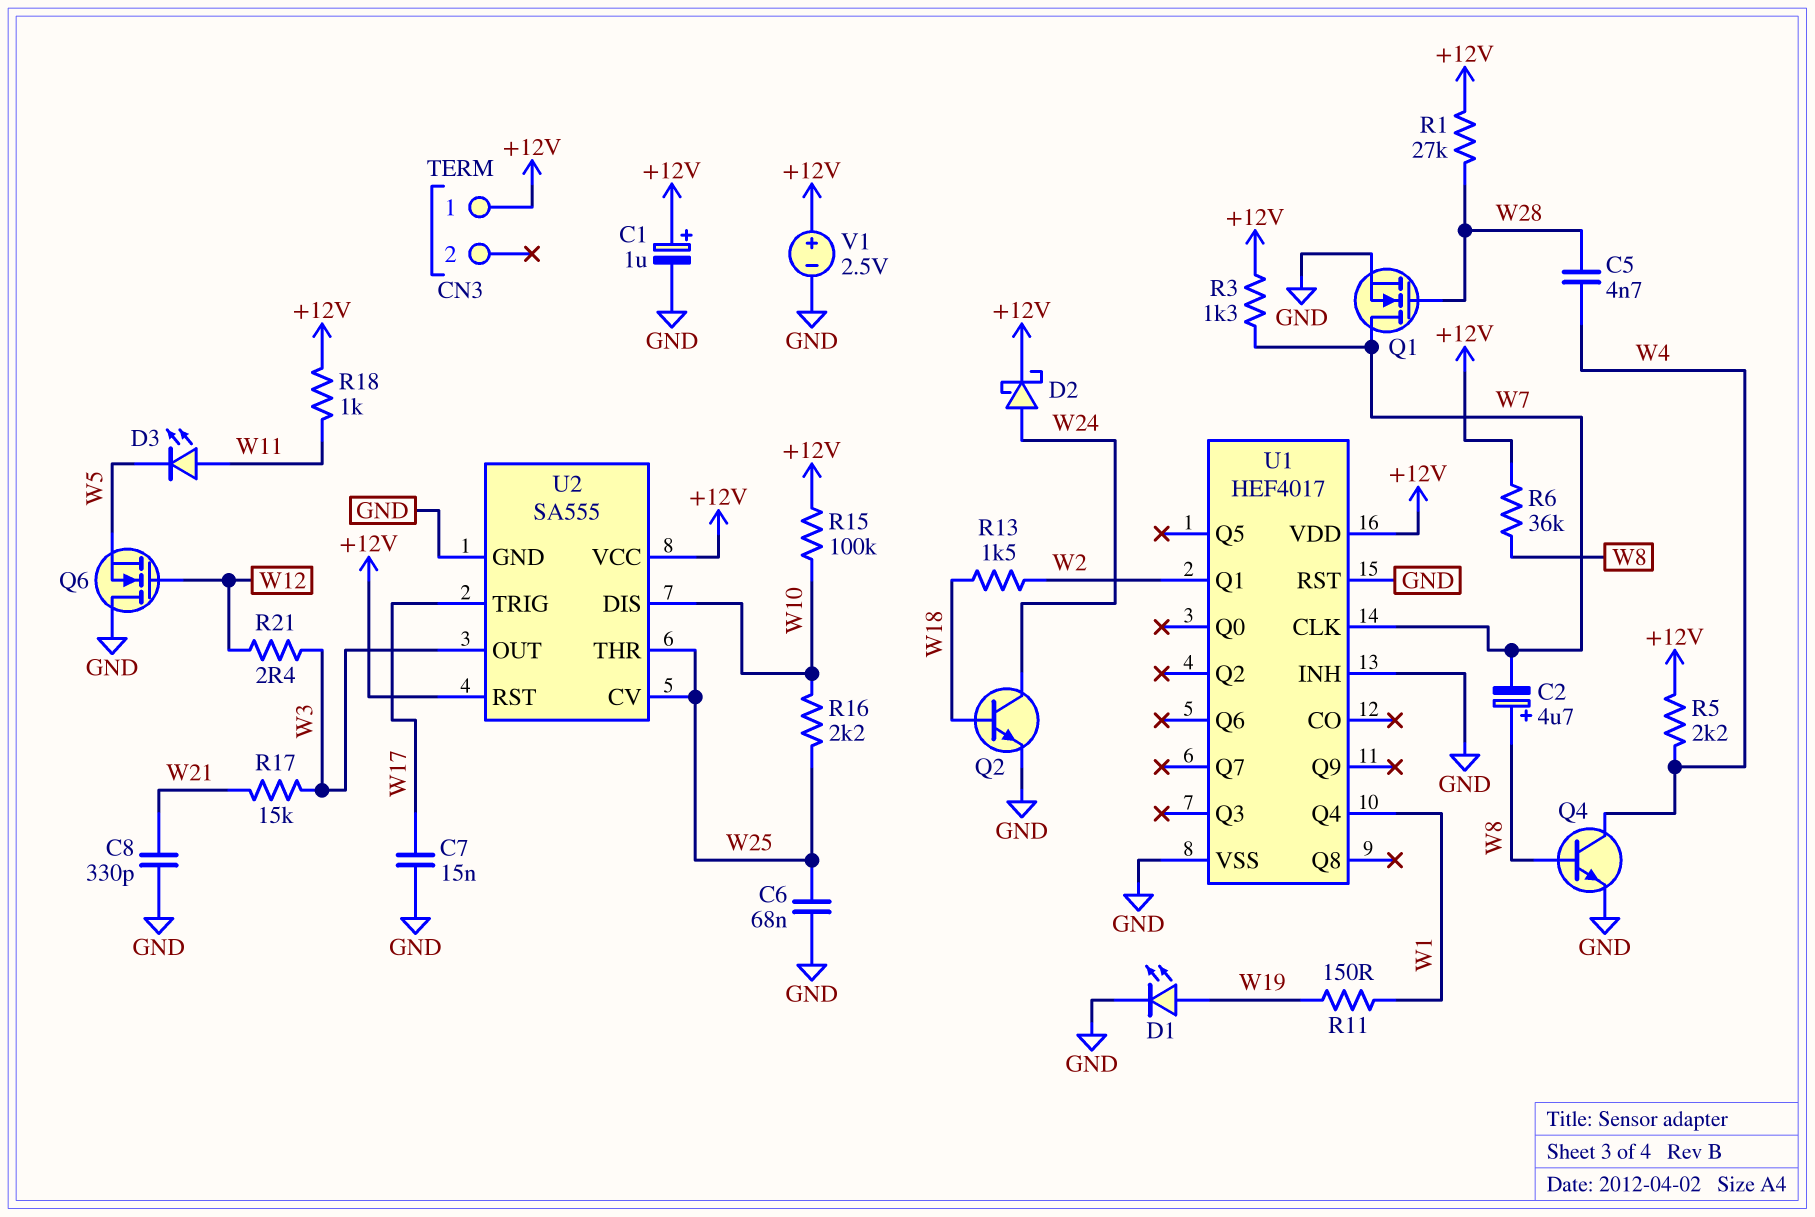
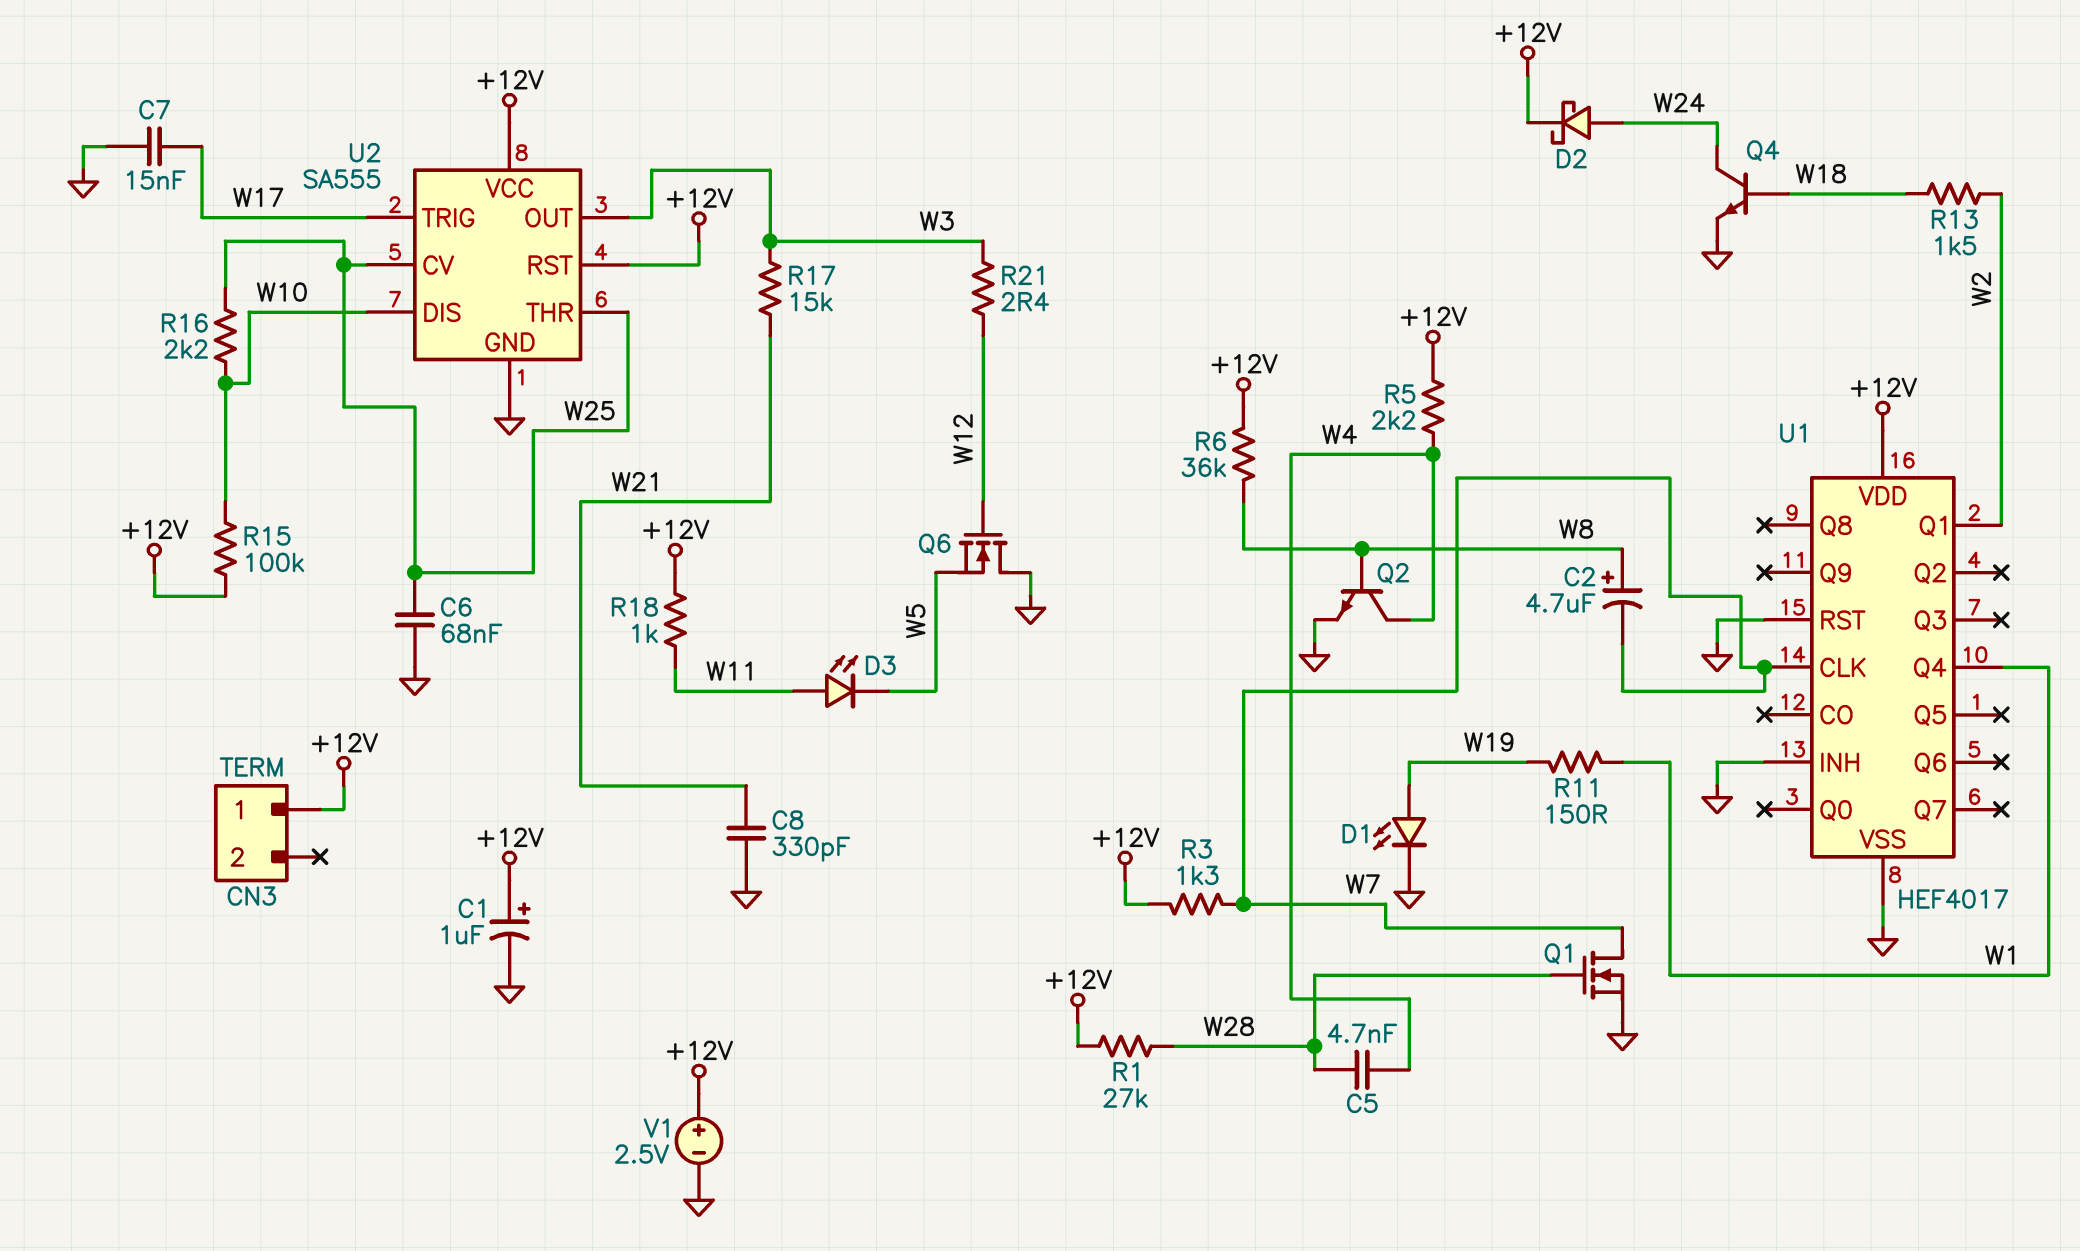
Q2: NPN (B W18, C W24, E GND) -> NPN (B W8, C W4, E GND)
Q4: NPN (B W8, C W4, E GND) -> NPN (B W18, C W24, E GND)

